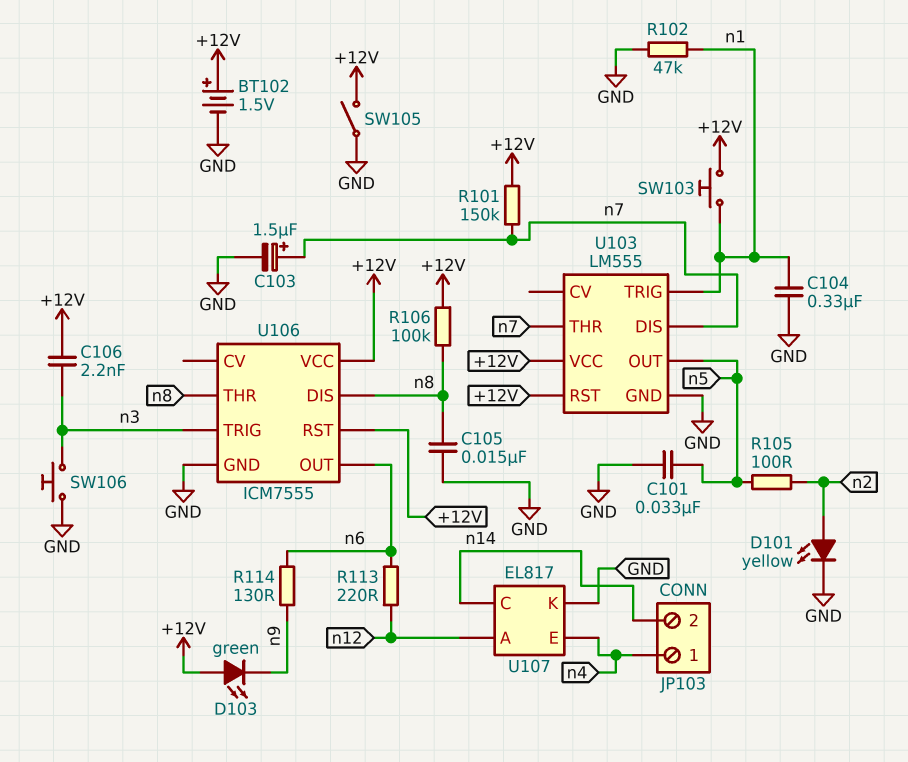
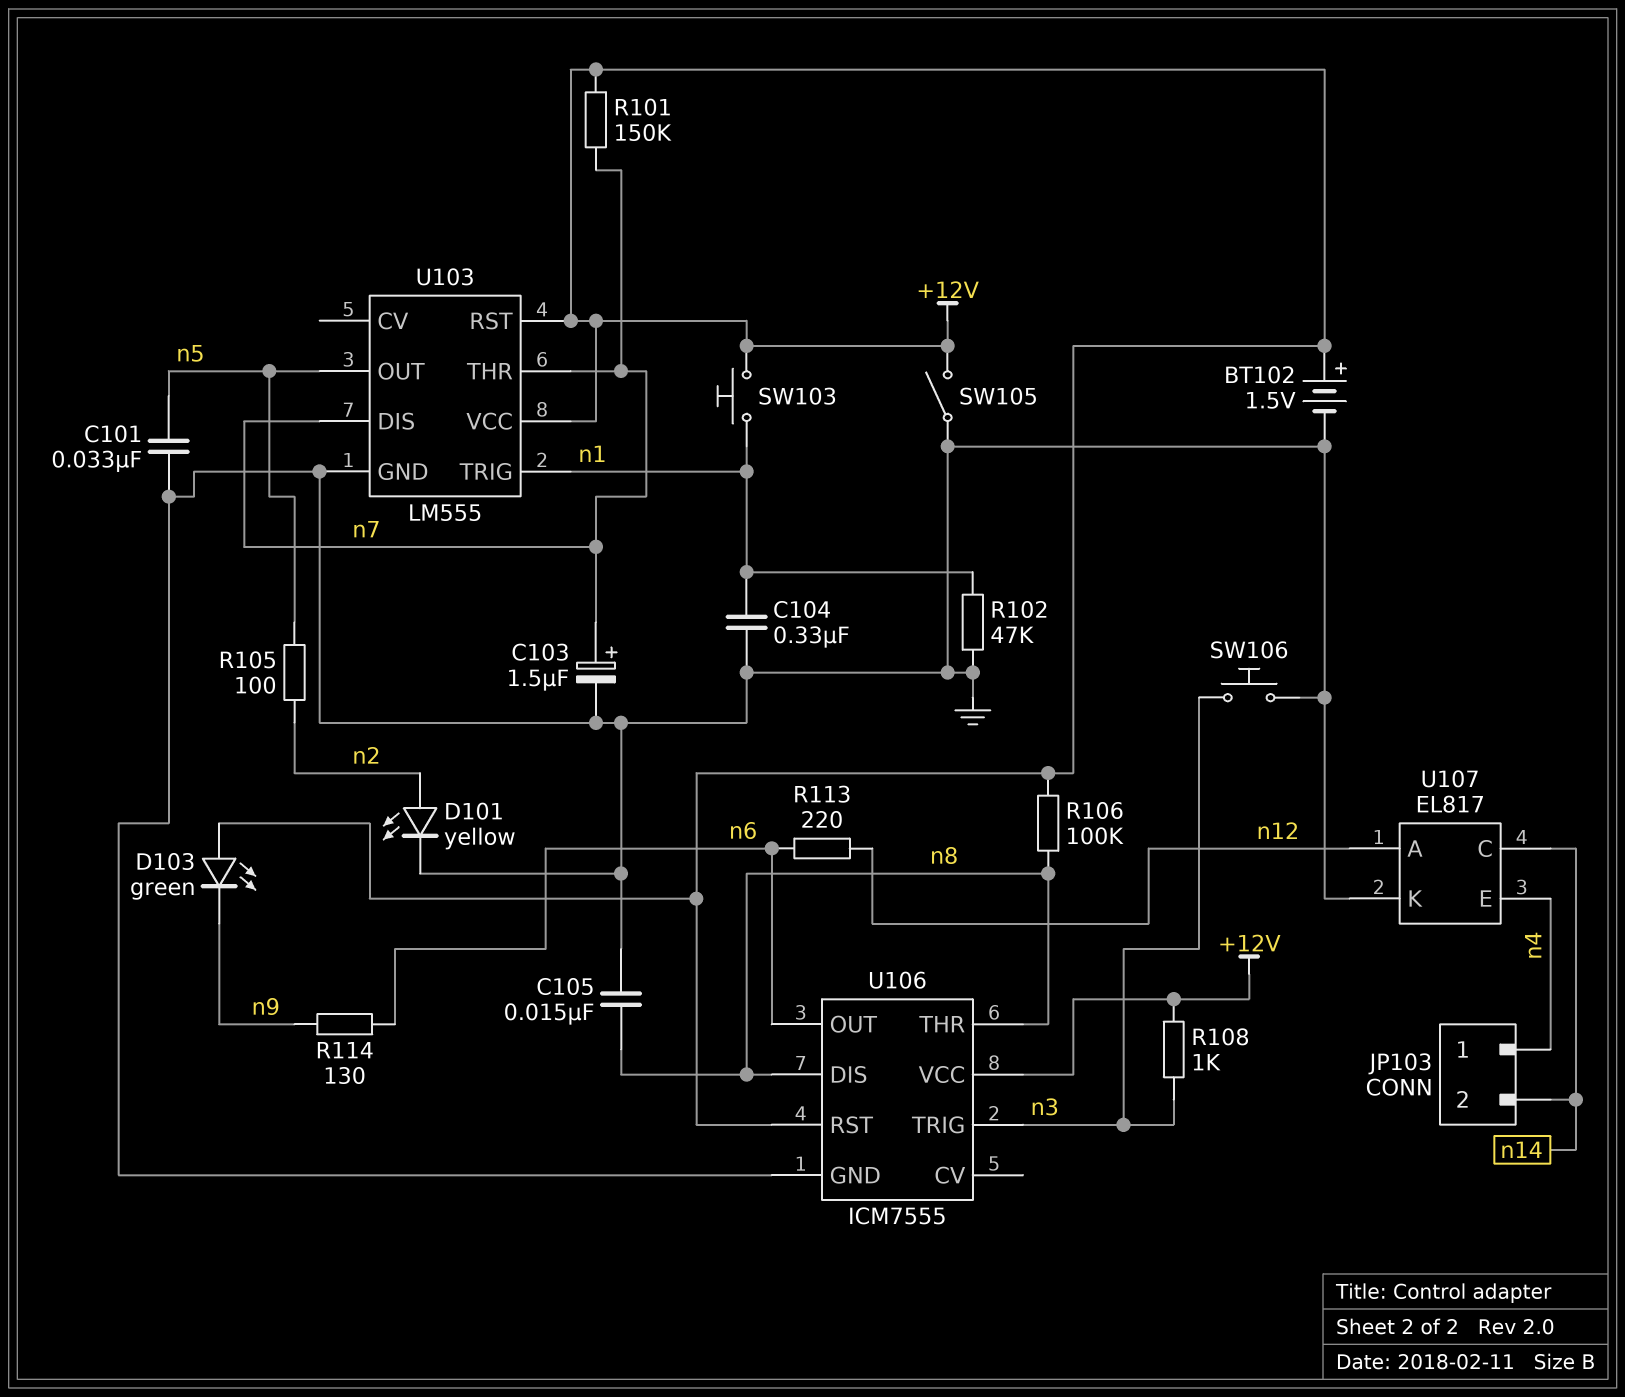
C106: 2.2nF (+12V, n3) -> none
R108: none -> 1k (+12V, n3)

